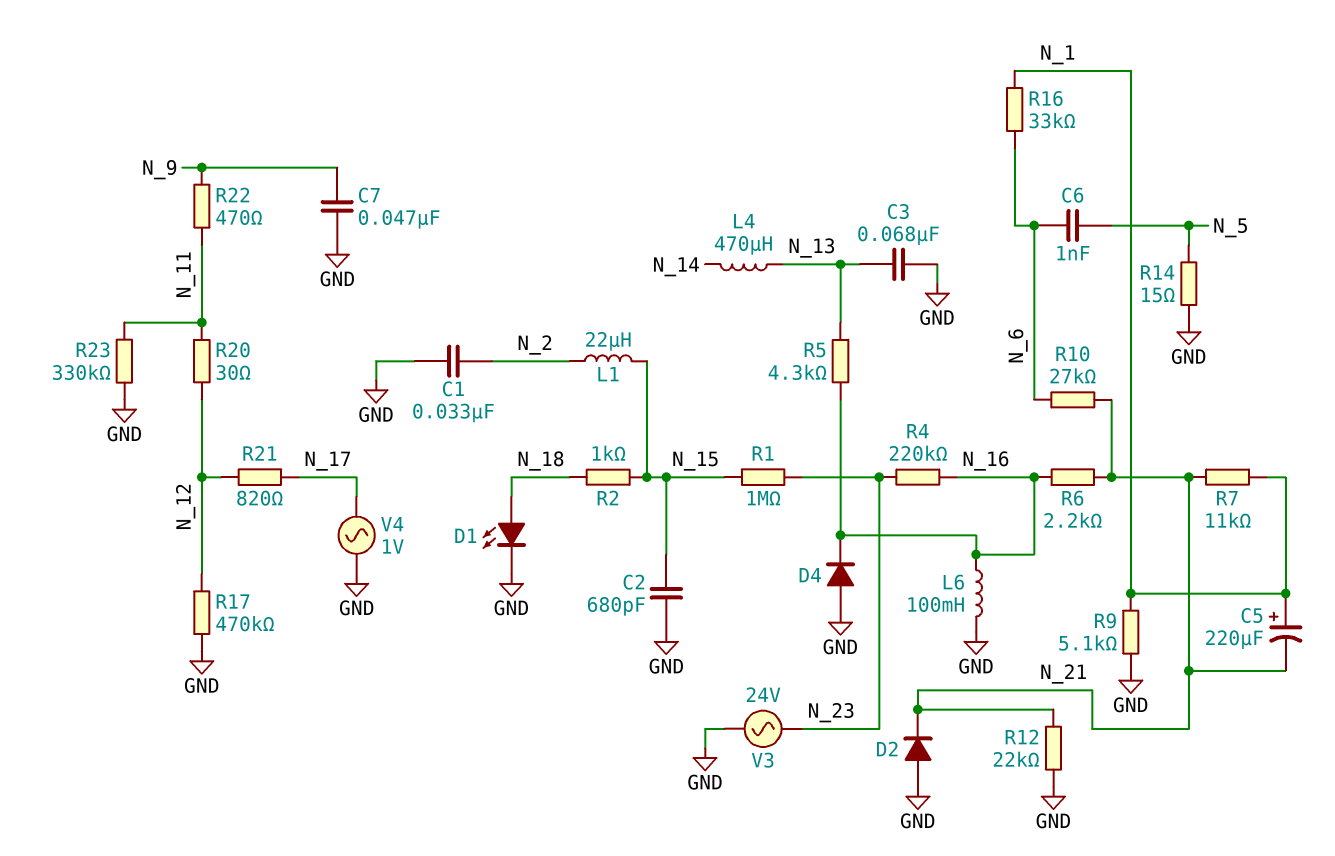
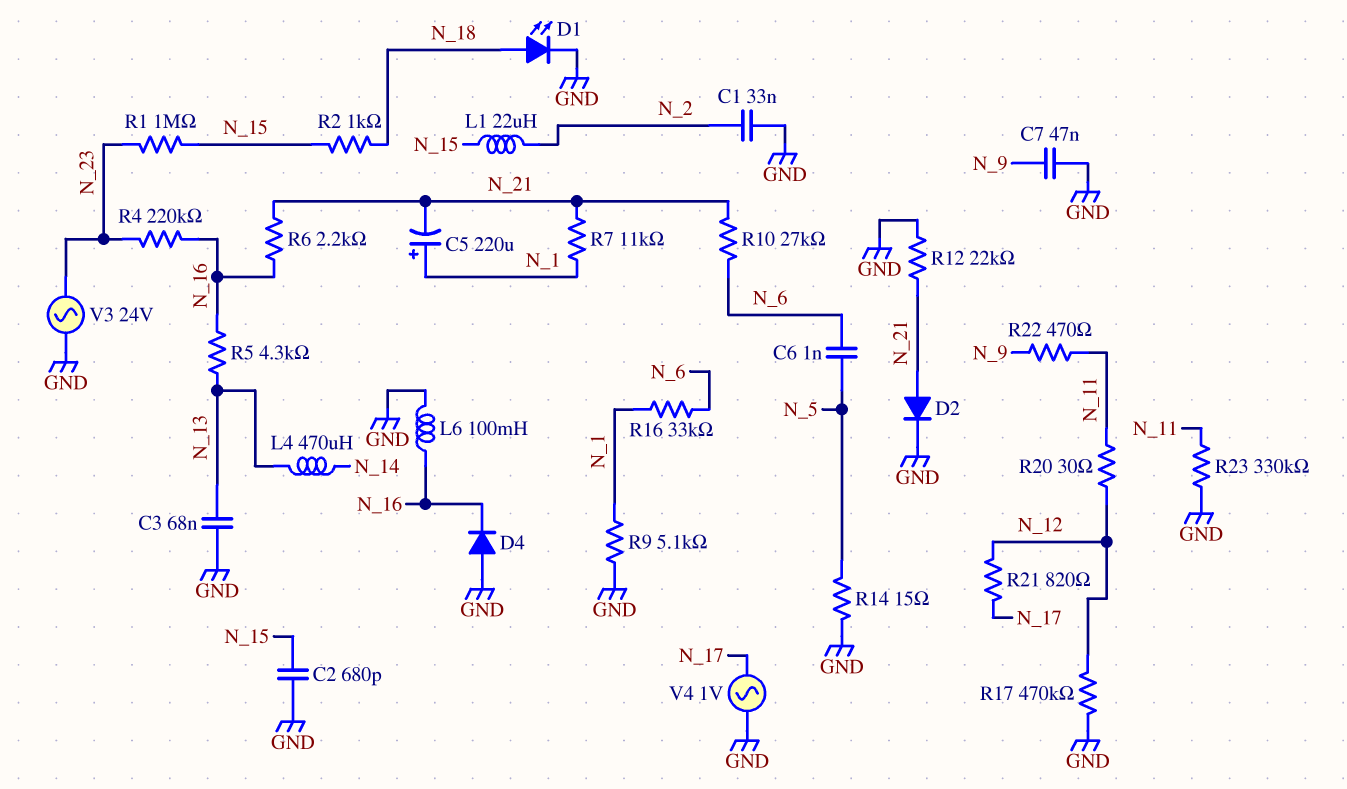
D2: diode (A GND, K N_21) -> diode (A N_21, K GND)

